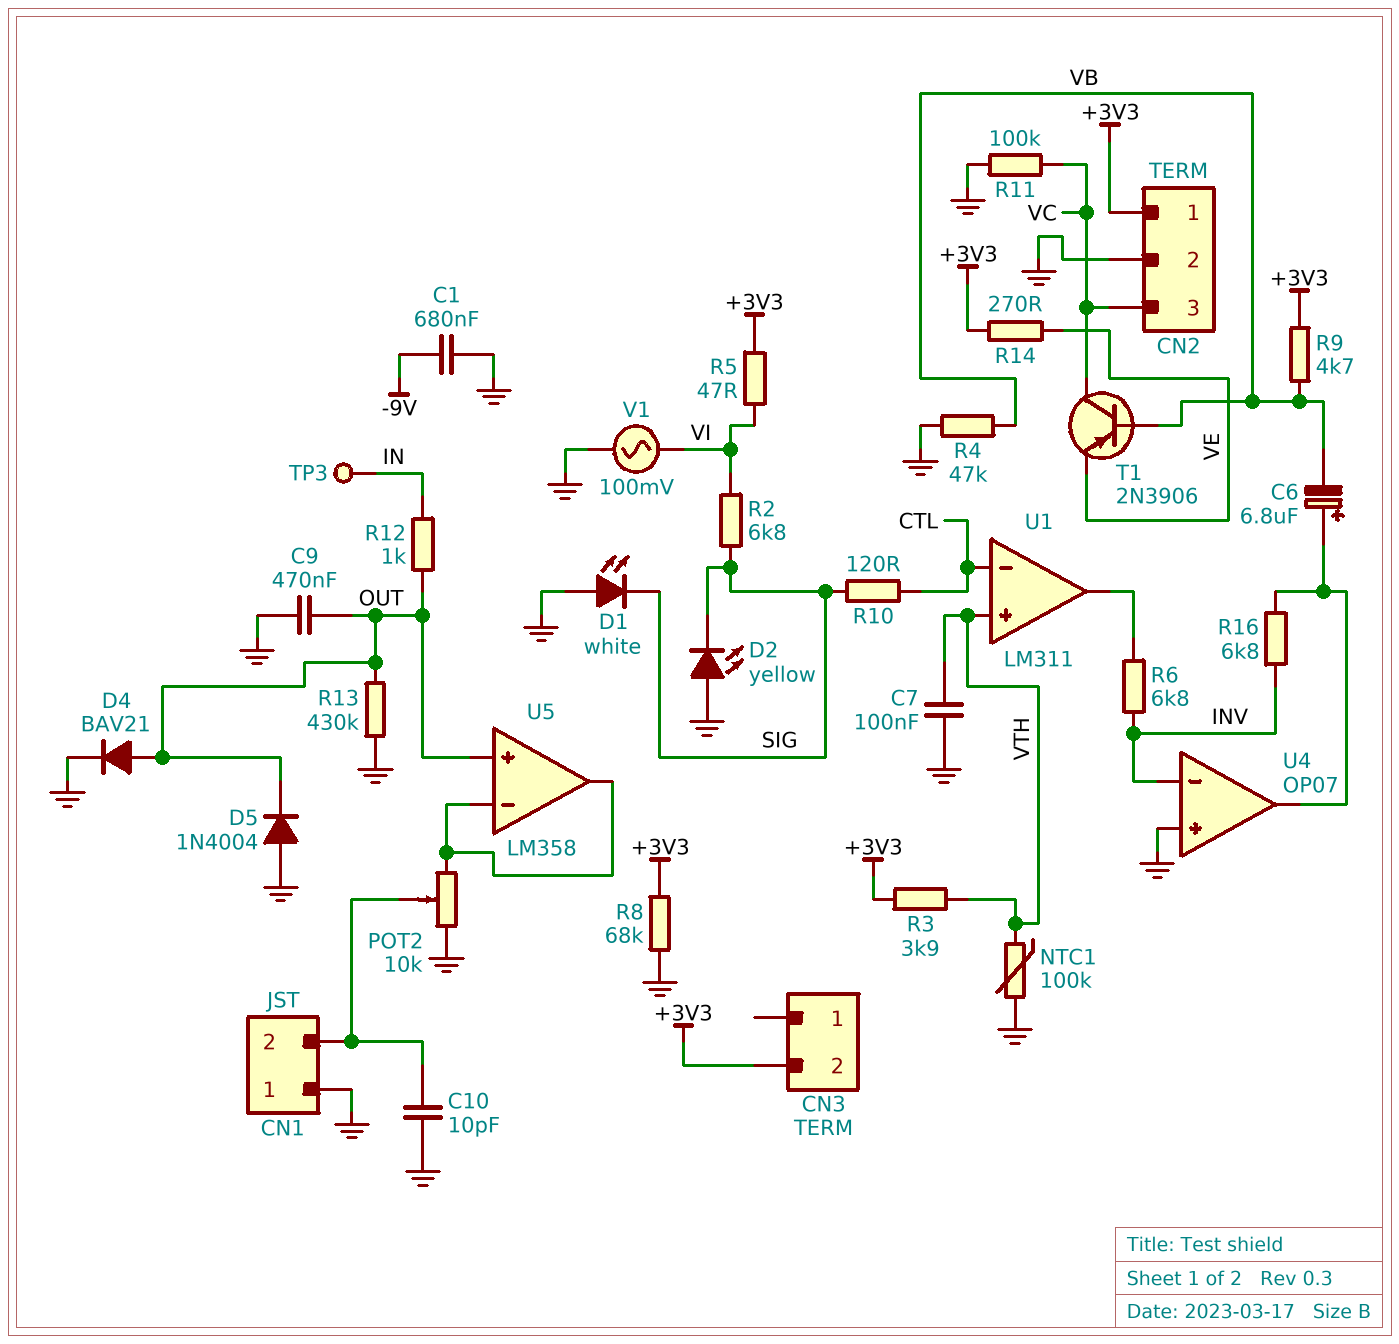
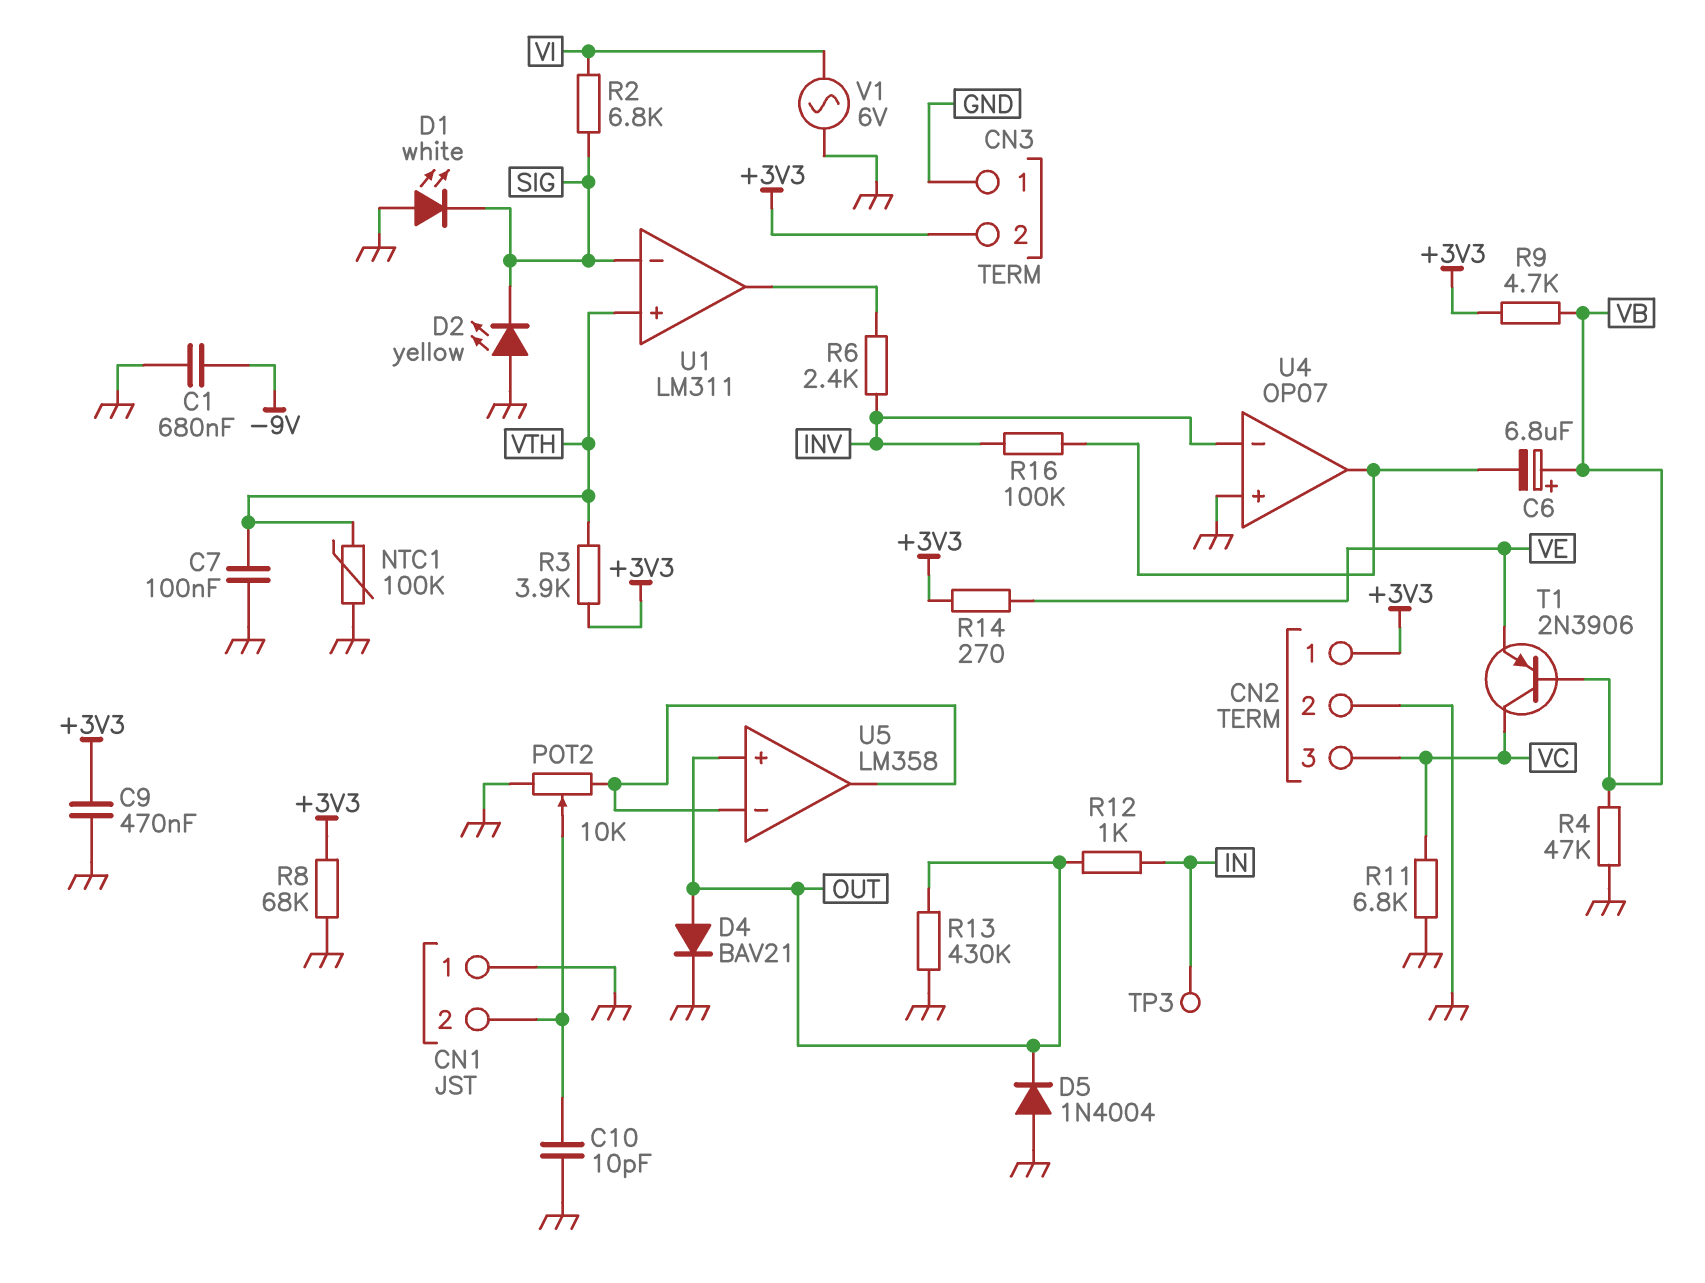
C6: 6.8uF (plus U4/out, minus VB) -> 6.8uF (plus VB, minus U4/out)
C9: 470nF (GND, OUT) -> 470nF (+3V3, GND)
CN3 pin 1: none -> GND
R5: 47 (+3V3, VI) -> none
R6: 6.8k (INV, U1/out) -> 2.4k (INV, U1/out)
R10: 120 (CTL, SIG) -> none
R11: 100k (GND, VC) -> 6.8k (GND, VC)
R16: 6.8k (INV, U4/out) -> 100k (INV, U4/out)
U1 pin in-: CTL -> SIG
V1: AC 100mV (GND, VI) -> AC 6V (GND, VI)

